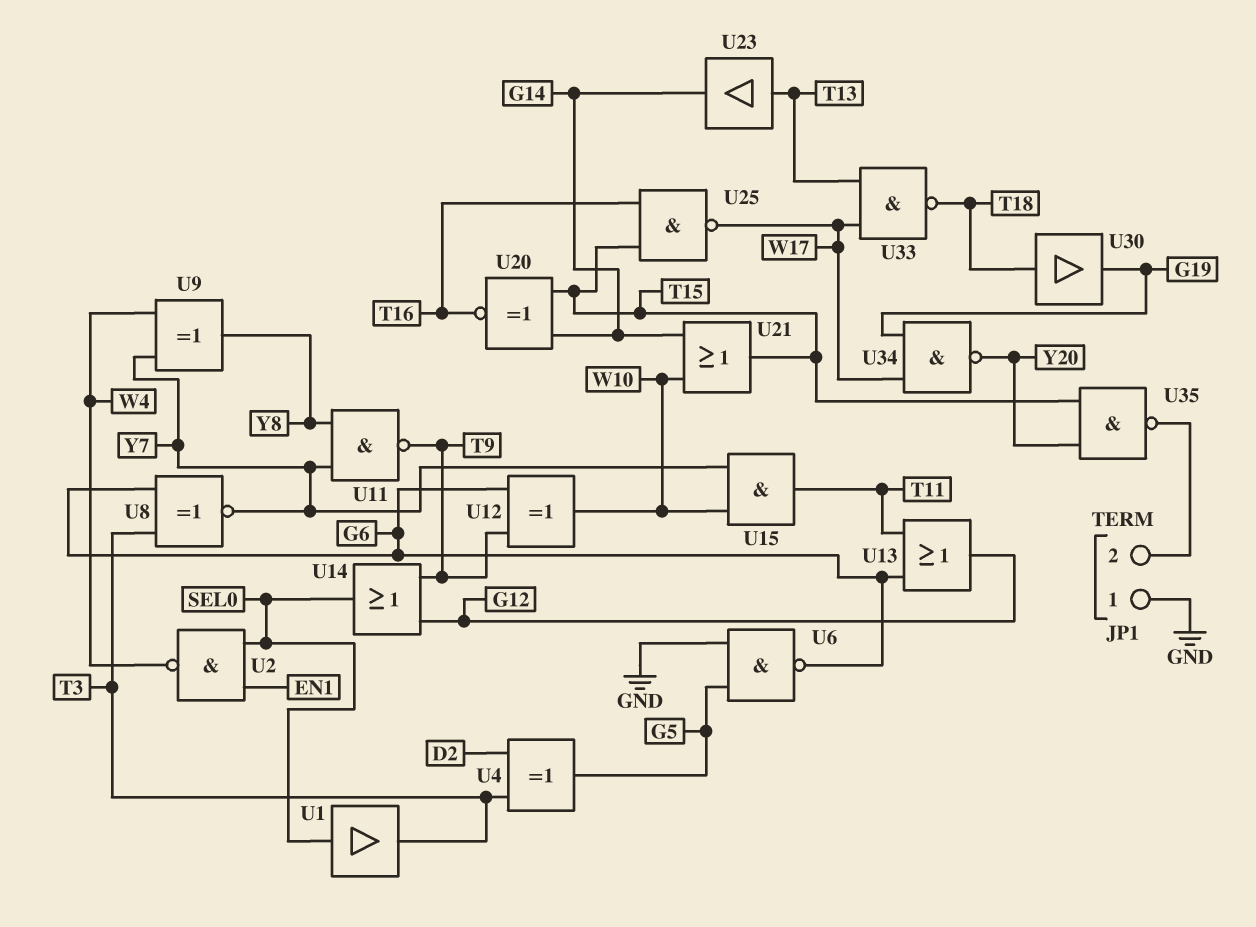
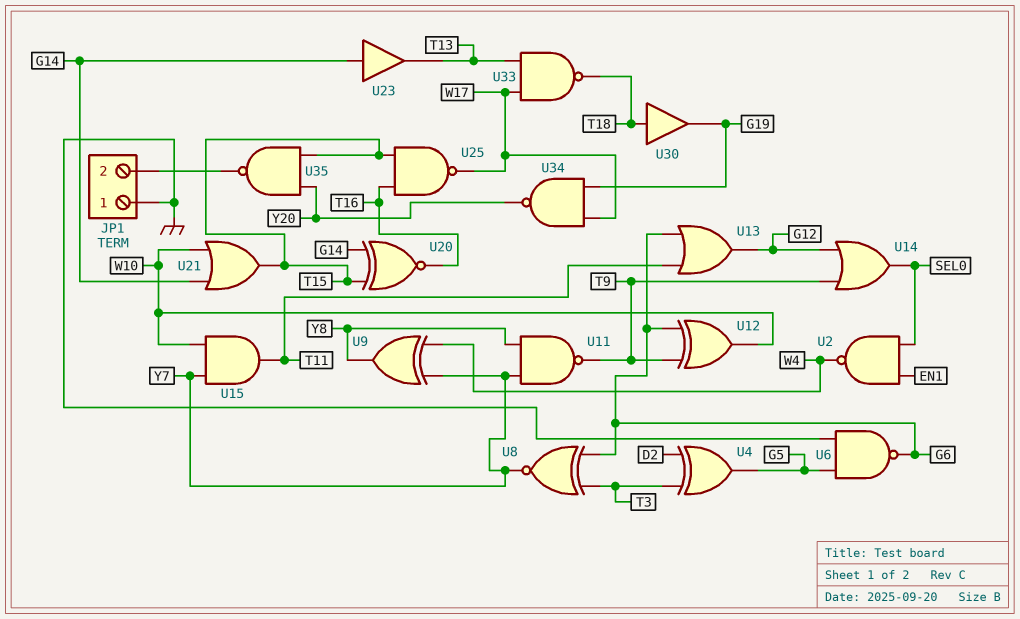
U1: buffer (in SEL0, out T3) -> none
U23: buffer (in T13, out G14) -> buffer (in G14, out T13)

